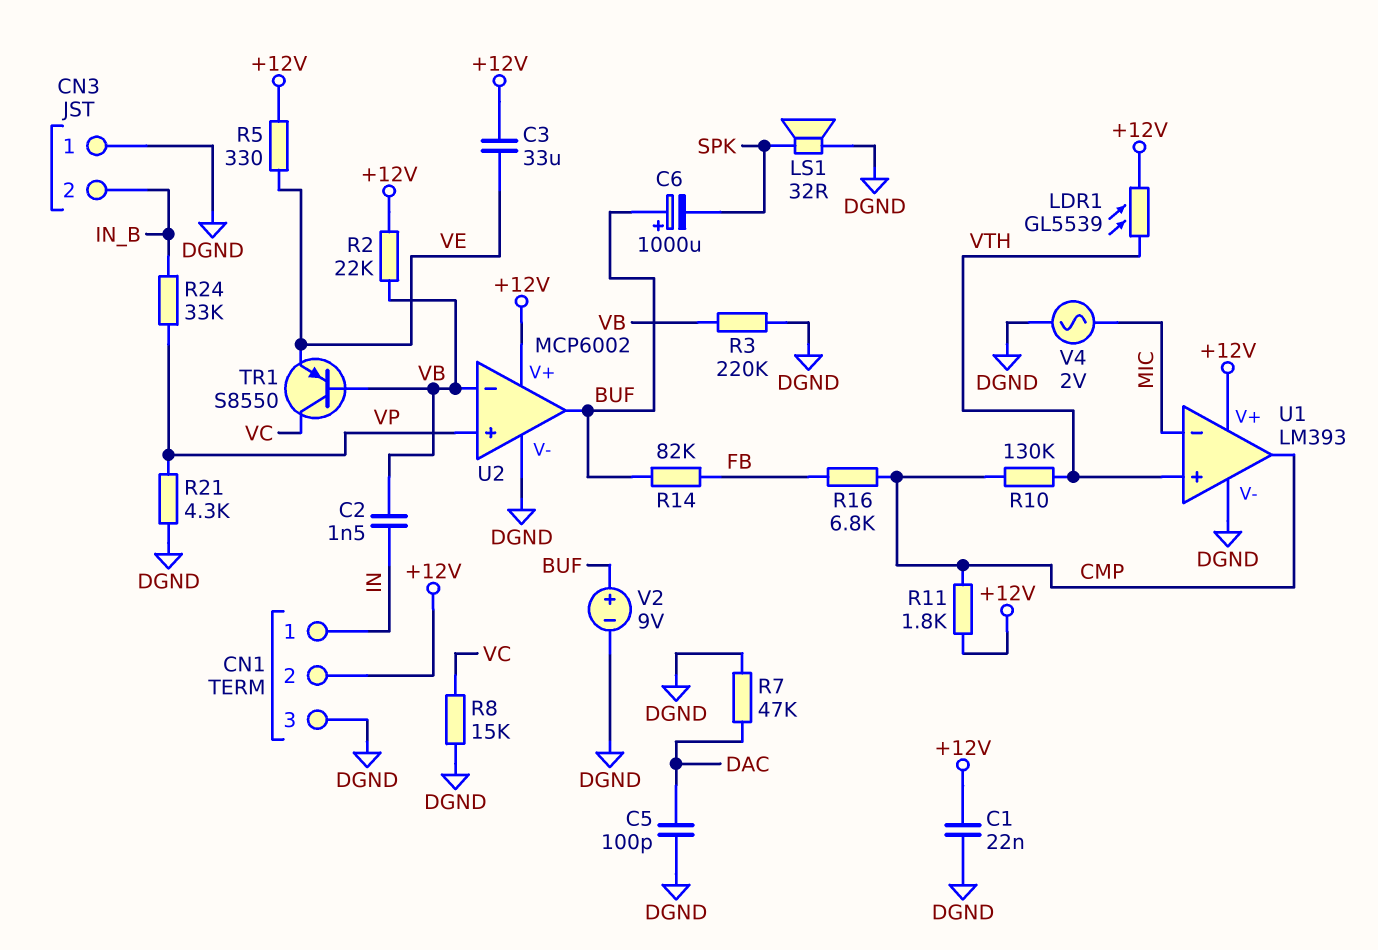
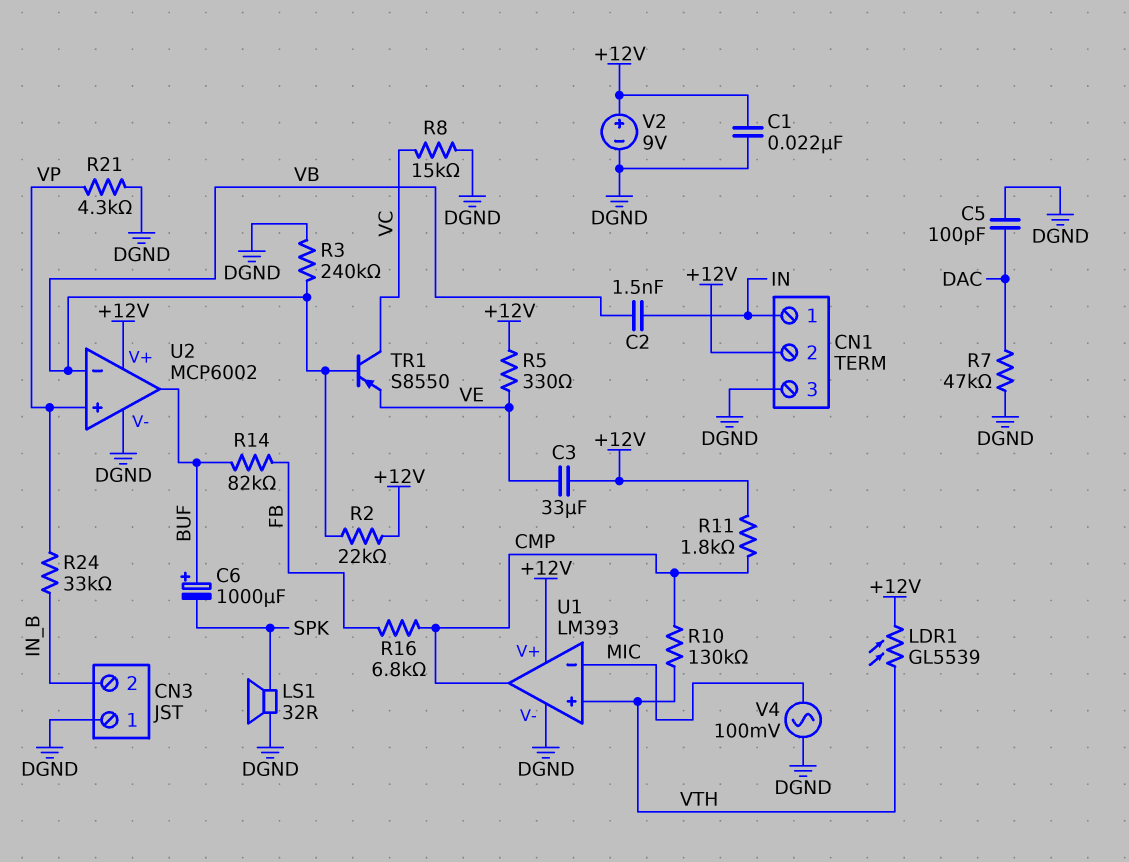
R3: 220k (DGND, VB) -> 240k (DGND, VB)
V2: 9V (plus BUF, minus DGND) -> 9V (plus +12V, minus DGND)
V4: AC 2V (DGND, MIC) -> AC 100mV (DGND, MIC)

